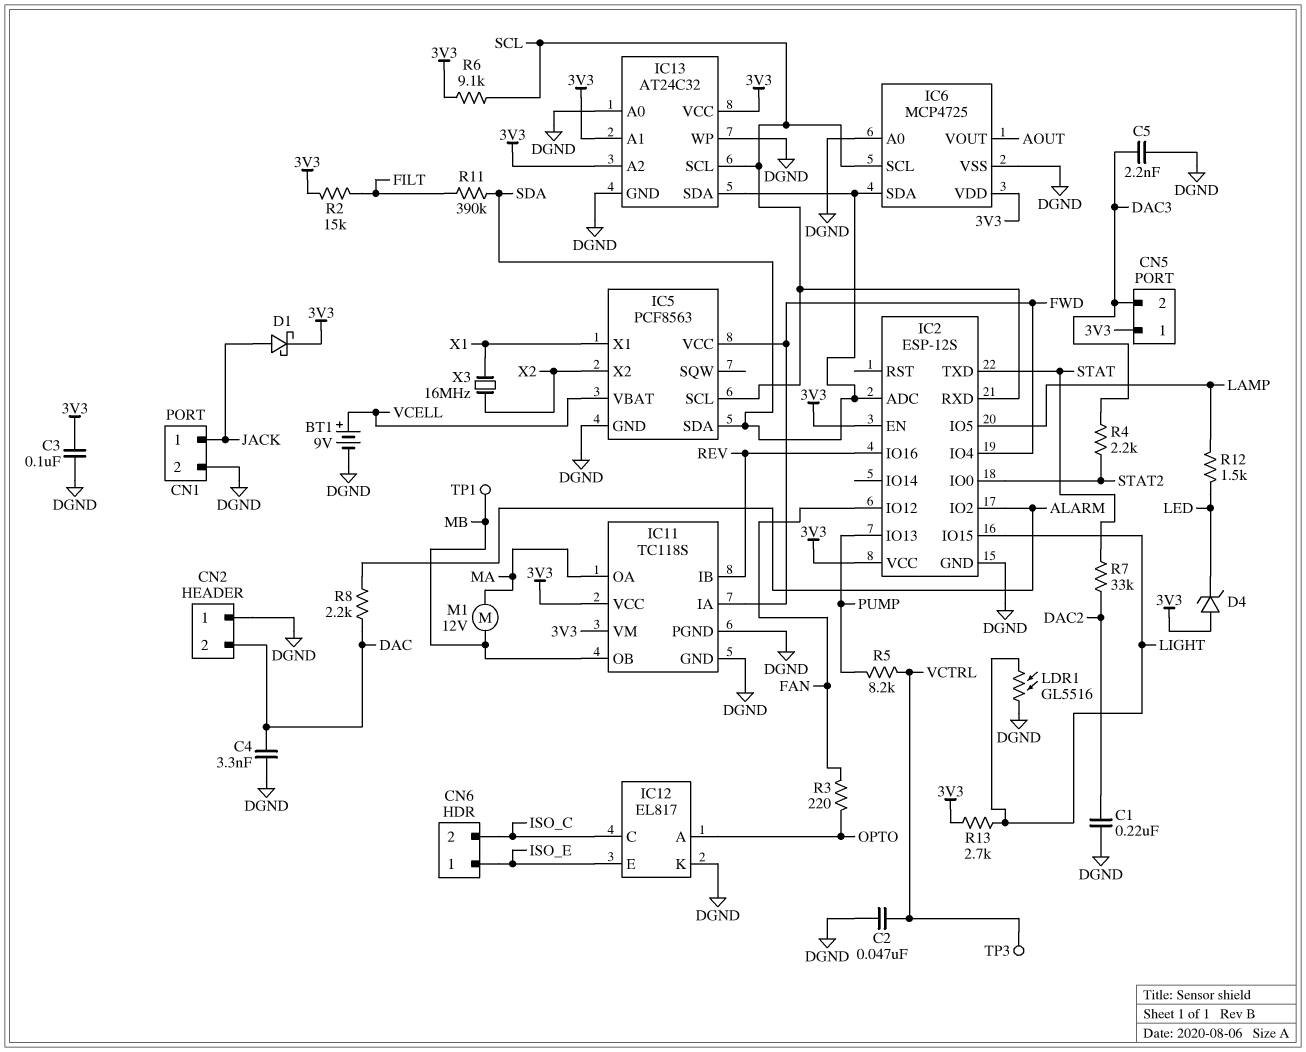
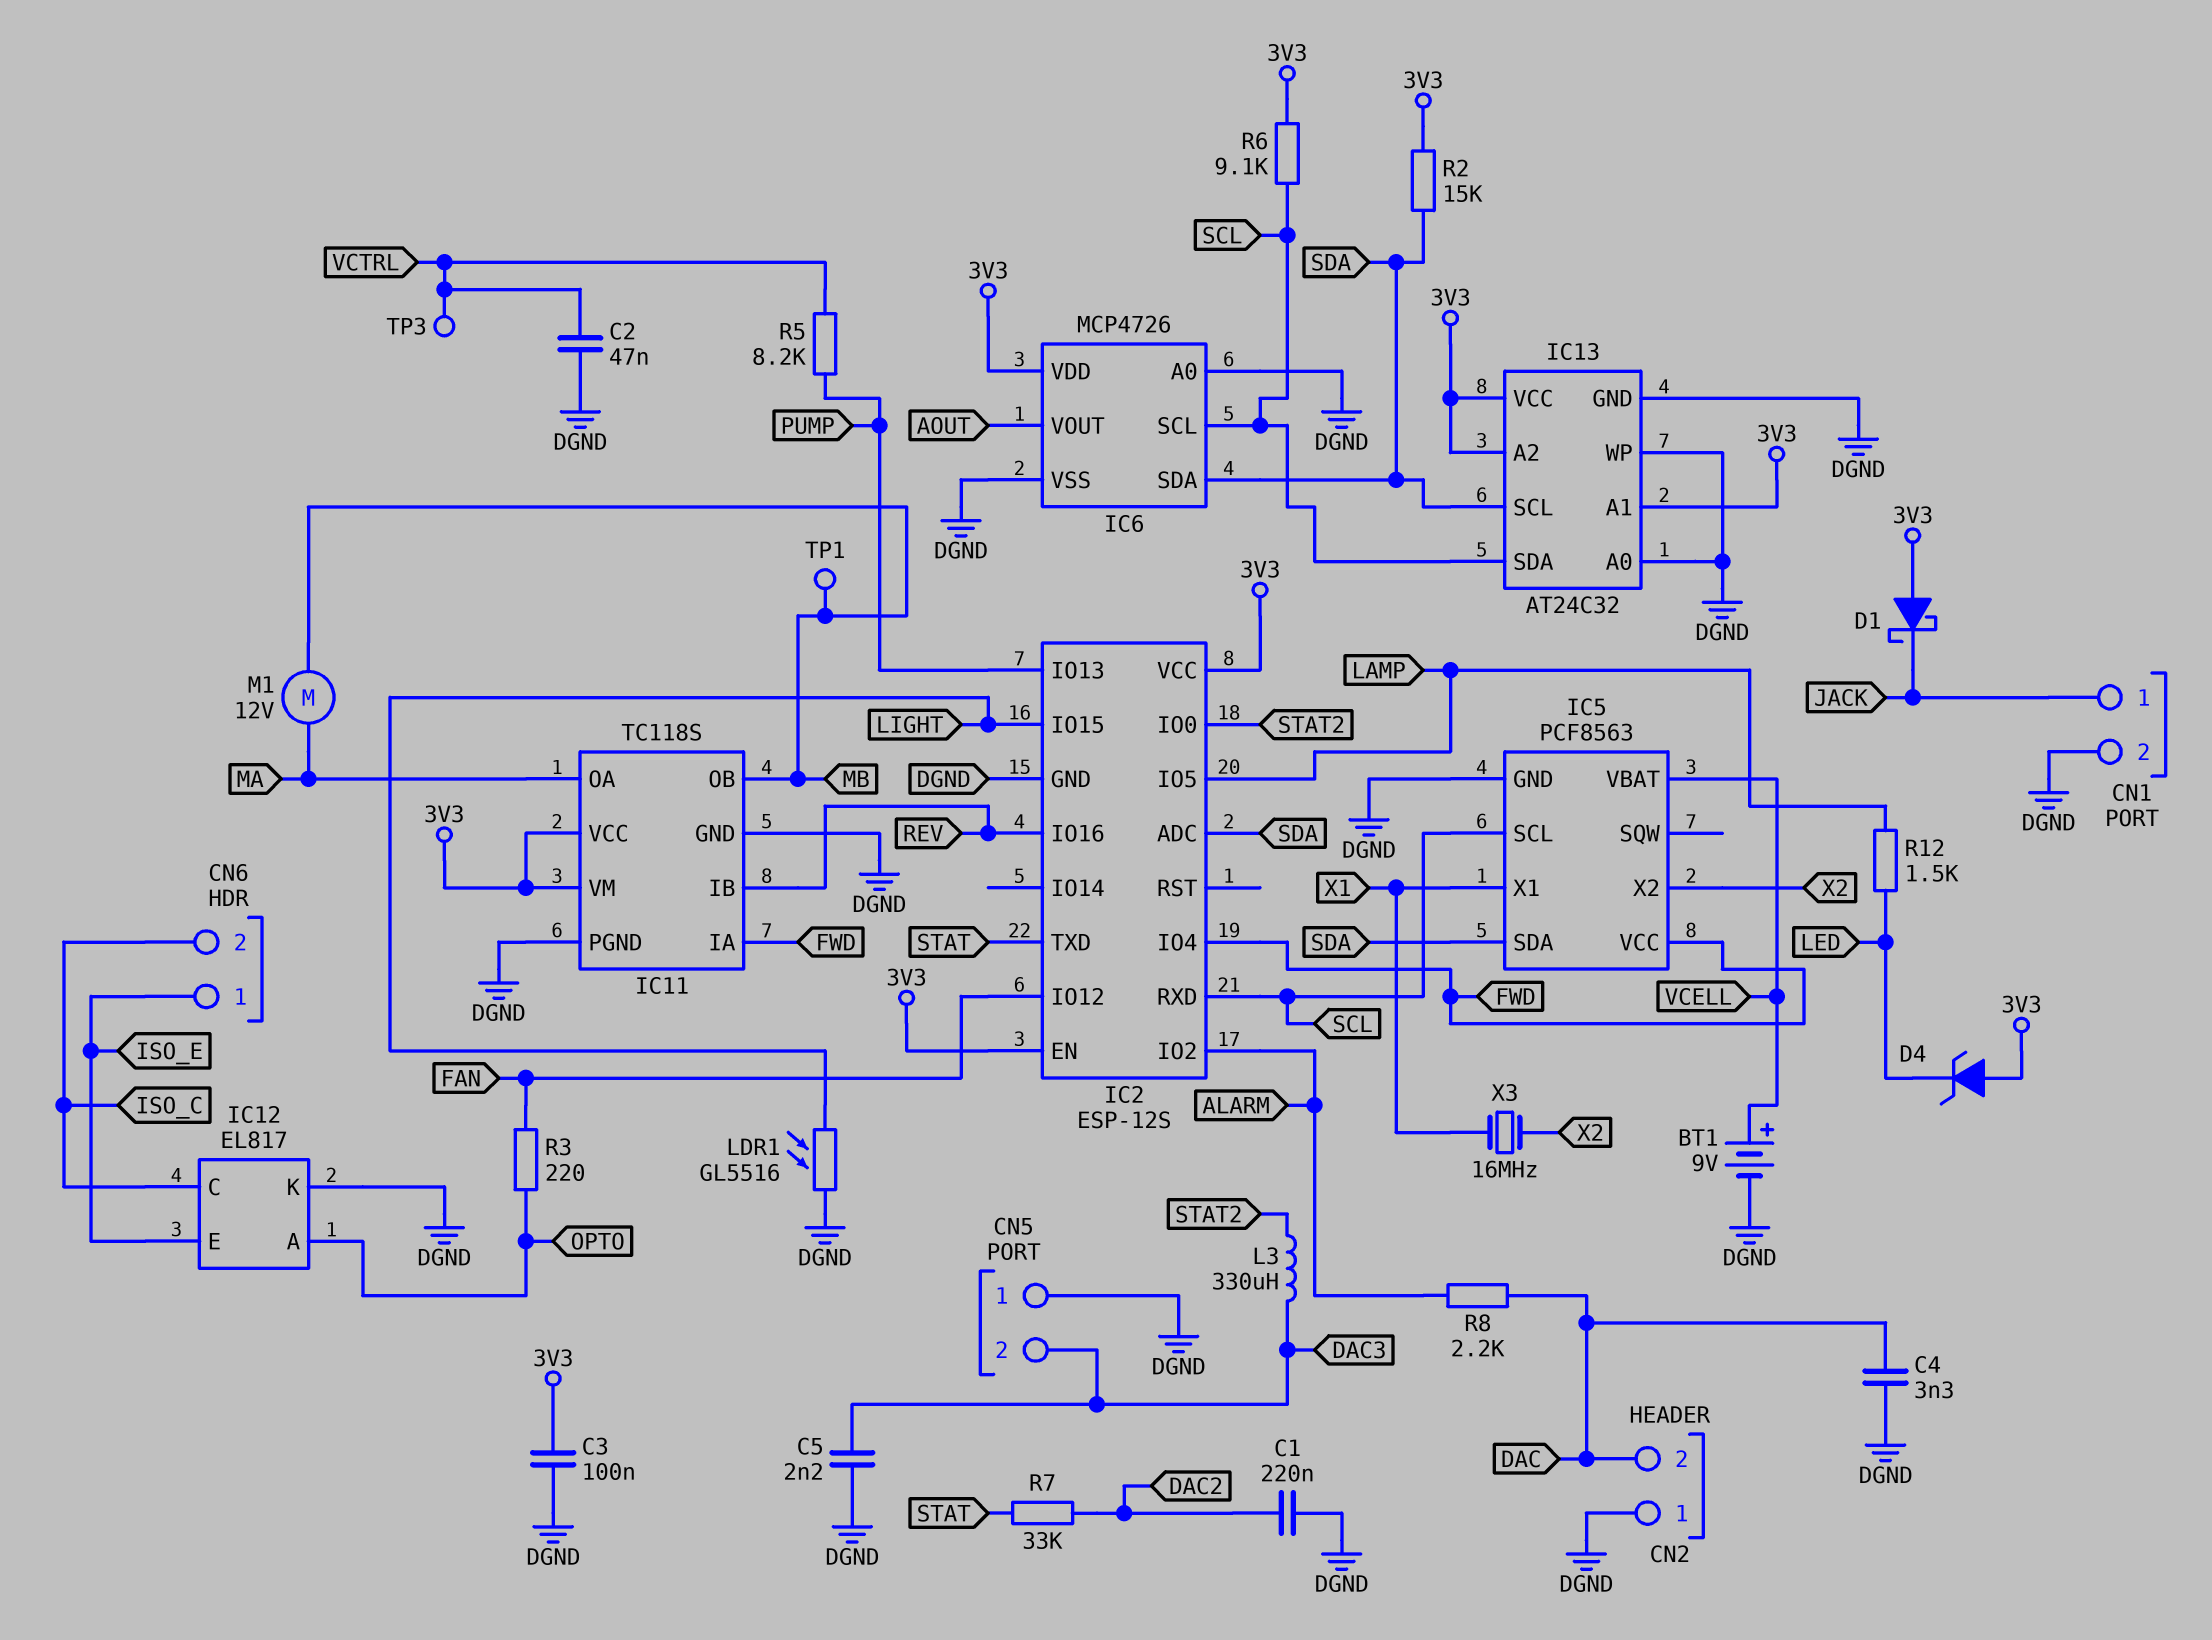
CN5 pin 1: 3V3 -> DGND
D1: schottky (A JACK, K 3V3) -> schottky (A 3V3, K JACK)
IC6: MCP4725 -> MCP4726
IC13 pin SCL: SCL -> SDA
IC13 pin SDA: SDA -> SCL
L3: none -> 330uH (DAC3, STAT2)
R2: 15k (3V3, FILT) -> 15k (3V3, SDA)
R4: 2.2k (DAC3, STAT2) -> none
R11: 390k (FILT, SDA) -> none
R13: 2.7k (3V3, LIGHT) -> none

